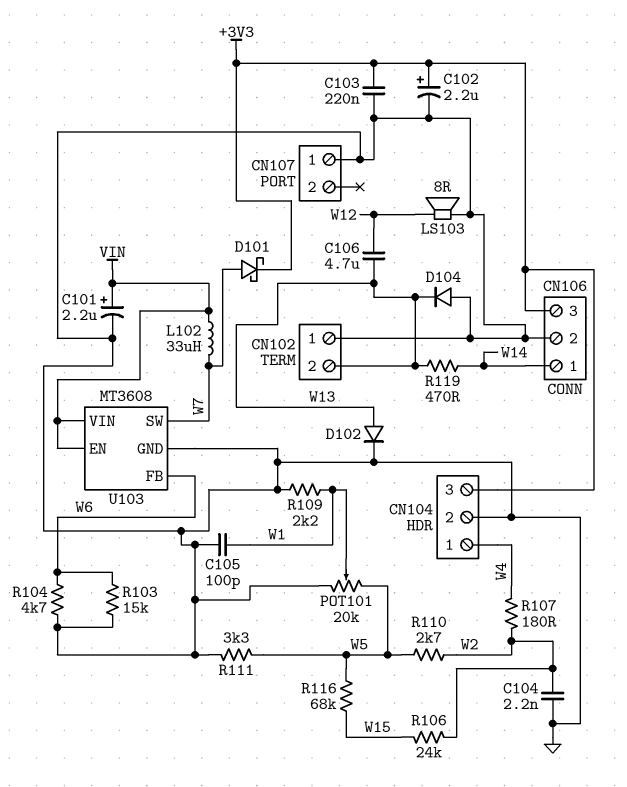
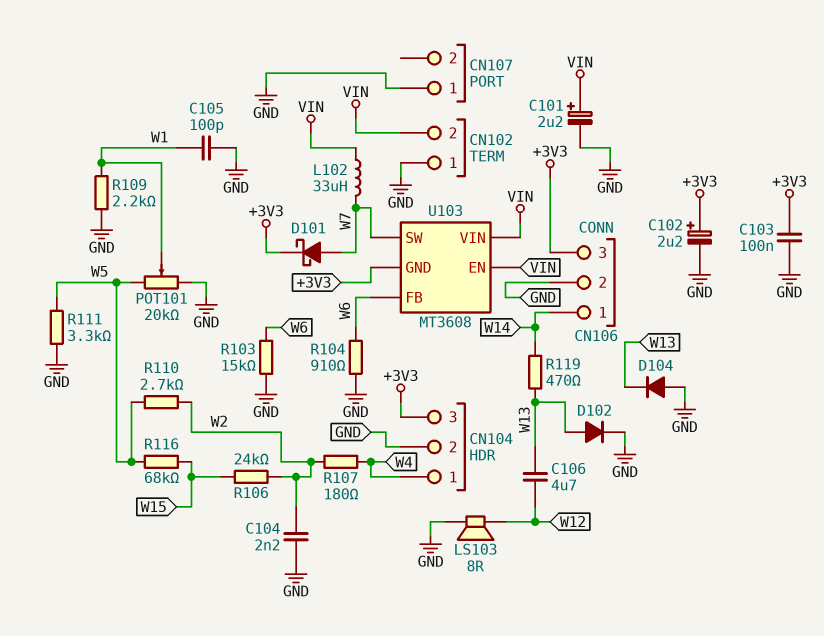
C103: 220nF (+3V3, GND) -> 100nF (+3V3, GND)
CN102 pin 2: W13 -> VIN
R104: 4.7k (GND, W6) -> 910 (GND, W6)
U103 pin GND: GND -> +3V3

